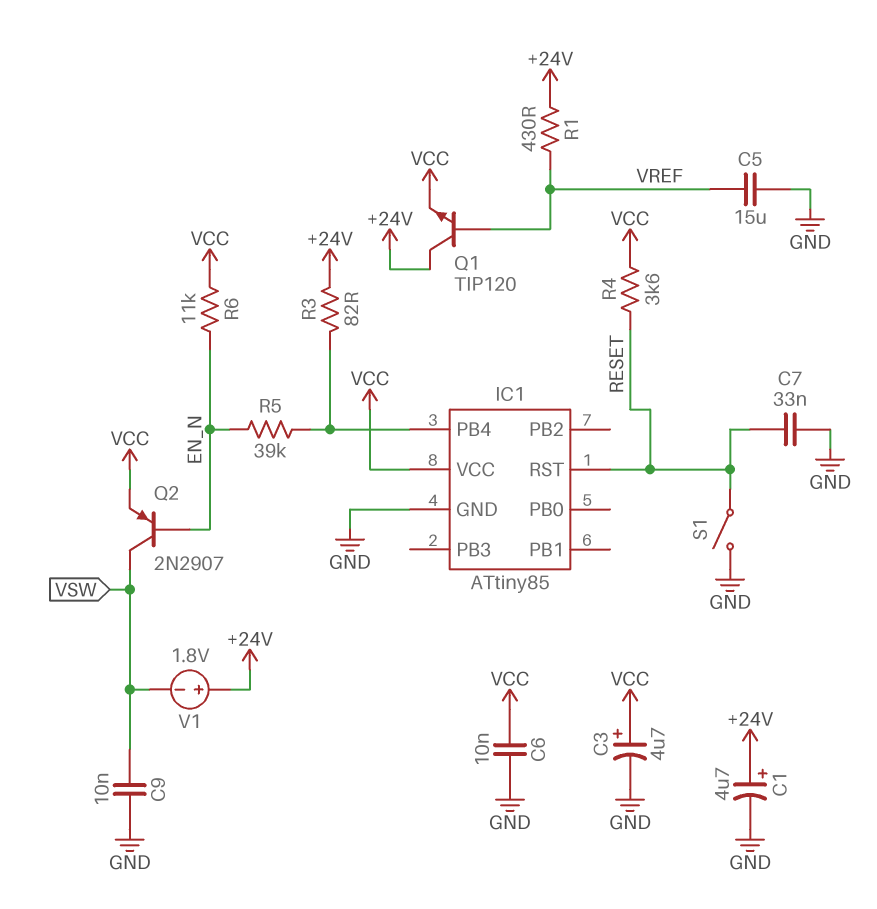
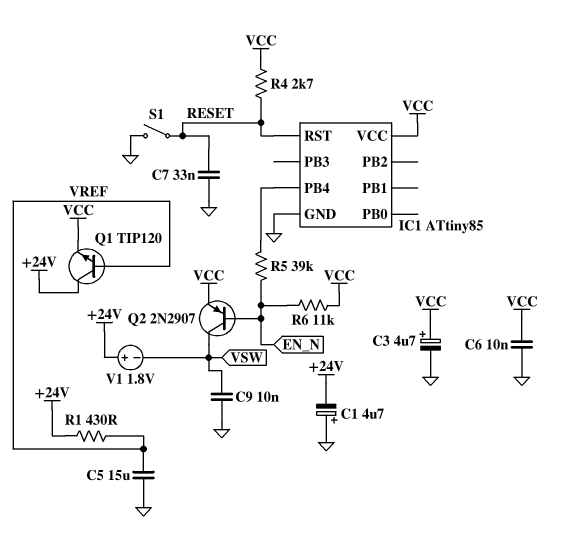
C1: 4.7uF (plus +24V, minus GND) -> 4.7uF (plus GND, minus +24V)
R3: 82 (+24V, IC1/PB4) -> none
R4: 3.6k (RESET, VCC) -> 2.7k (RESET, VCC)

